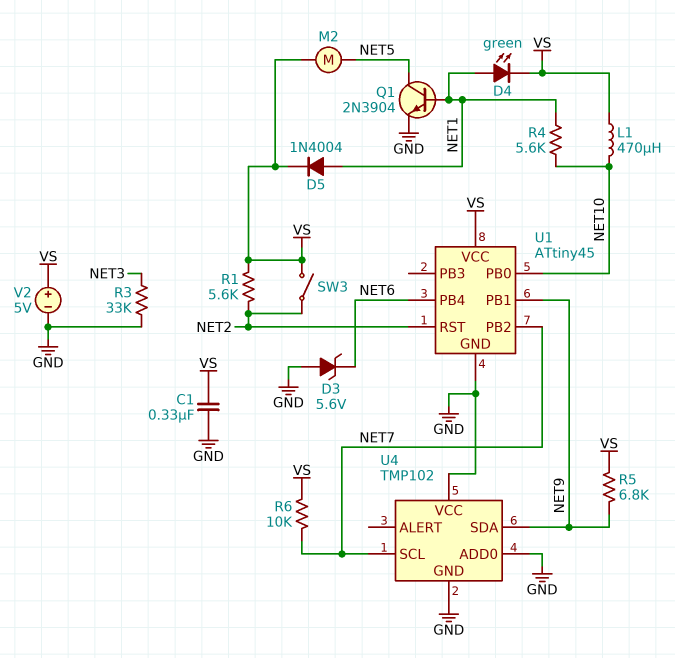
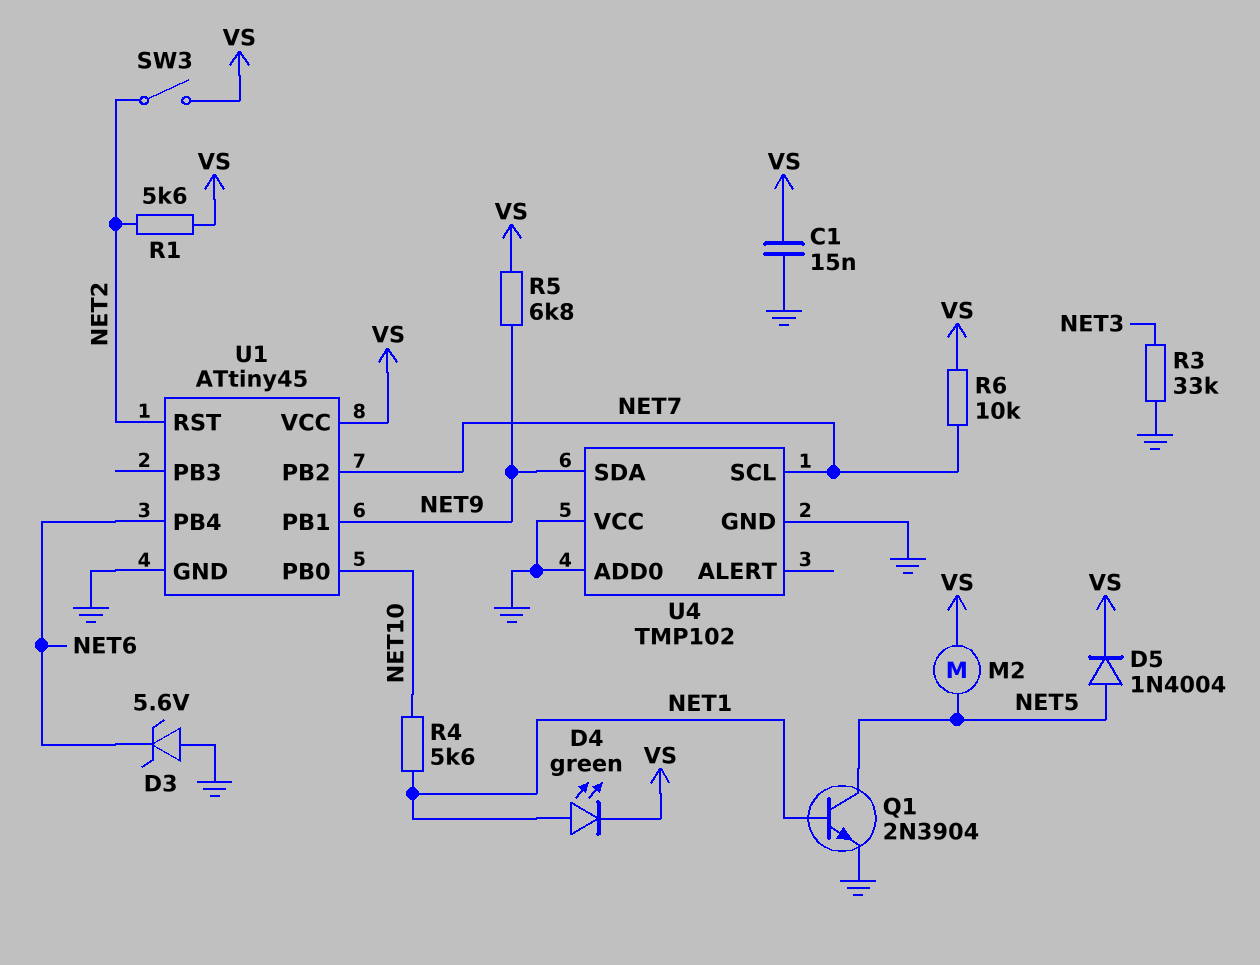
C1: 330nF (GND, VS) -> 15nF (GND, VS)
D5: diode 1N4004 (A NET1, K VS) -> diode 1N4004 (A NET5, K VS)
L1: 470uH (NET10, VS) -> none
V2: 5V (plus VS, minus GND) -> none

